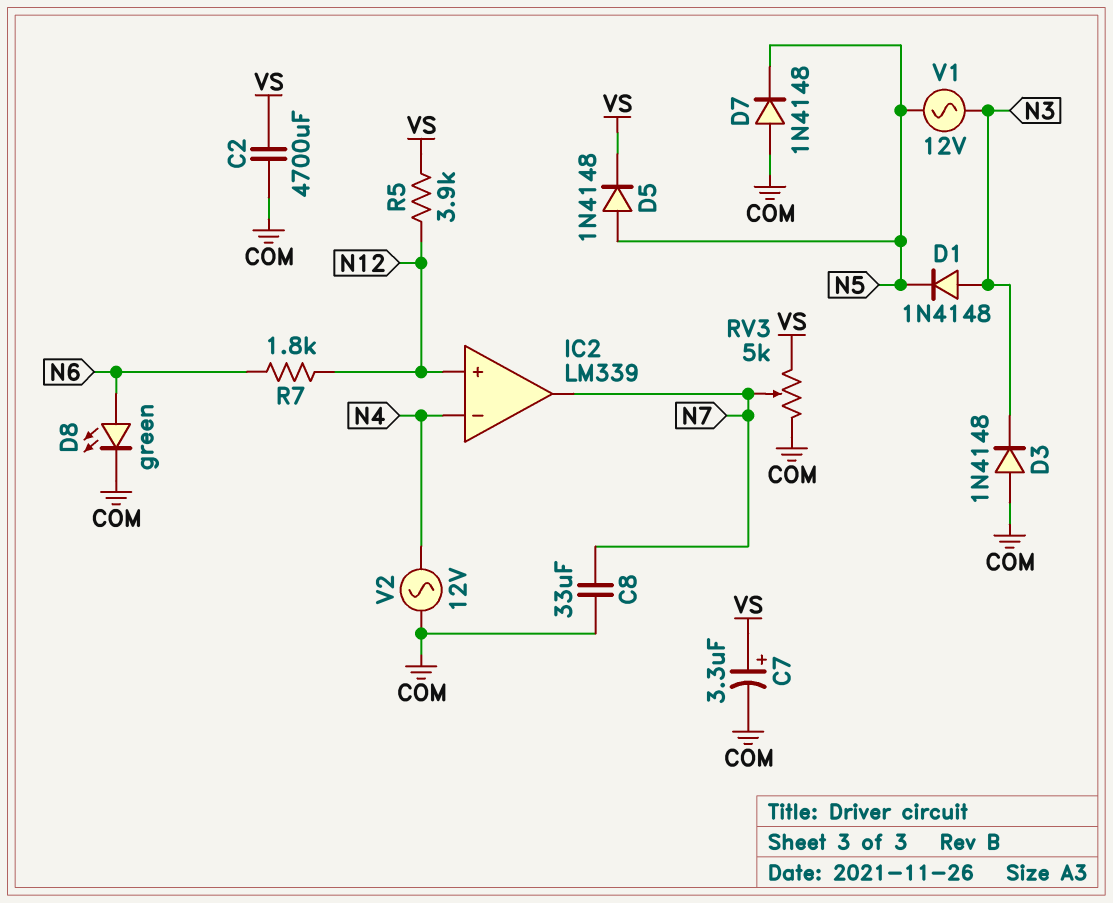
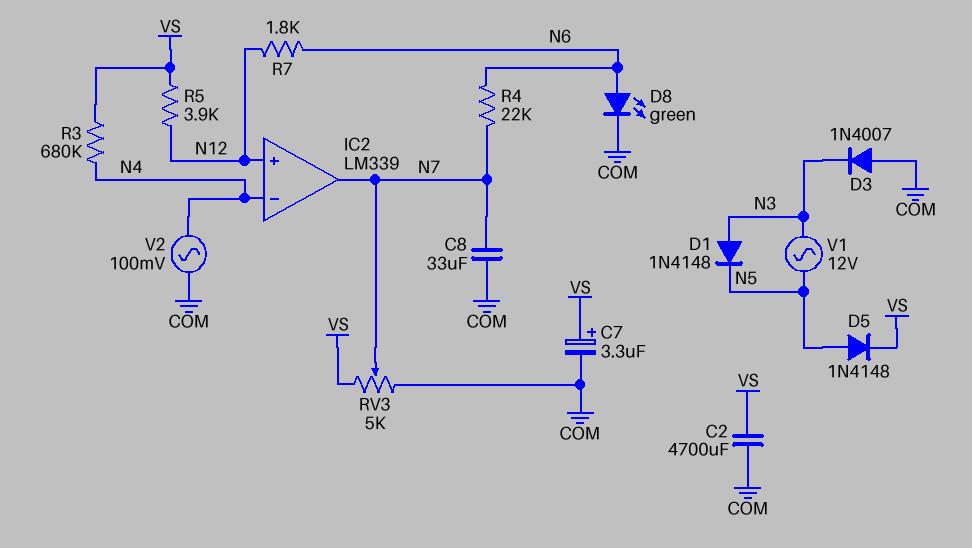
D3: diode 1N4148 (A COM, K N3) -> diode 1N4007 (A COM, K N3)
D7: diode 1N4148 (A COM, K N5) -> none
R3: none -> 680k (N4, VS)
R4: none -> 22k (N6, N7)
V2: AC 12V (COM, N4) -> AC 100mV (COM, N4)

